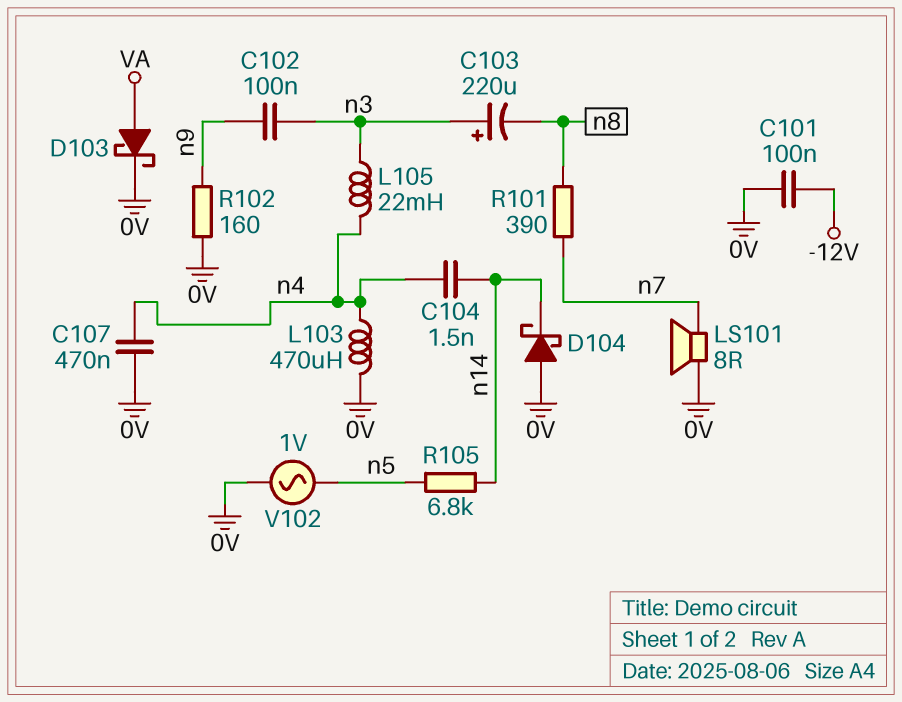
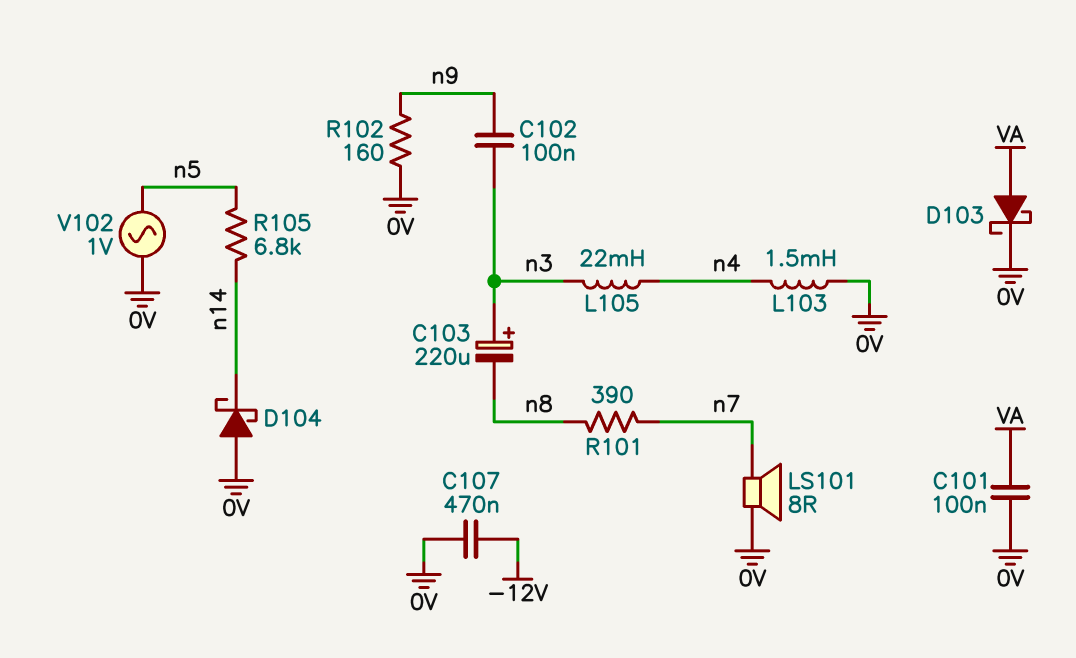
C101: 100nF (-12V, 0V) -> 100nF (0V, VA)
C104: 1.5nF (n4, n14) -> none
C107: 470nF (0V, n4) -> 470nF (-12V, 0V)
L103: 470uH (0V, n4) -> 1.5mH (0V, n4)

